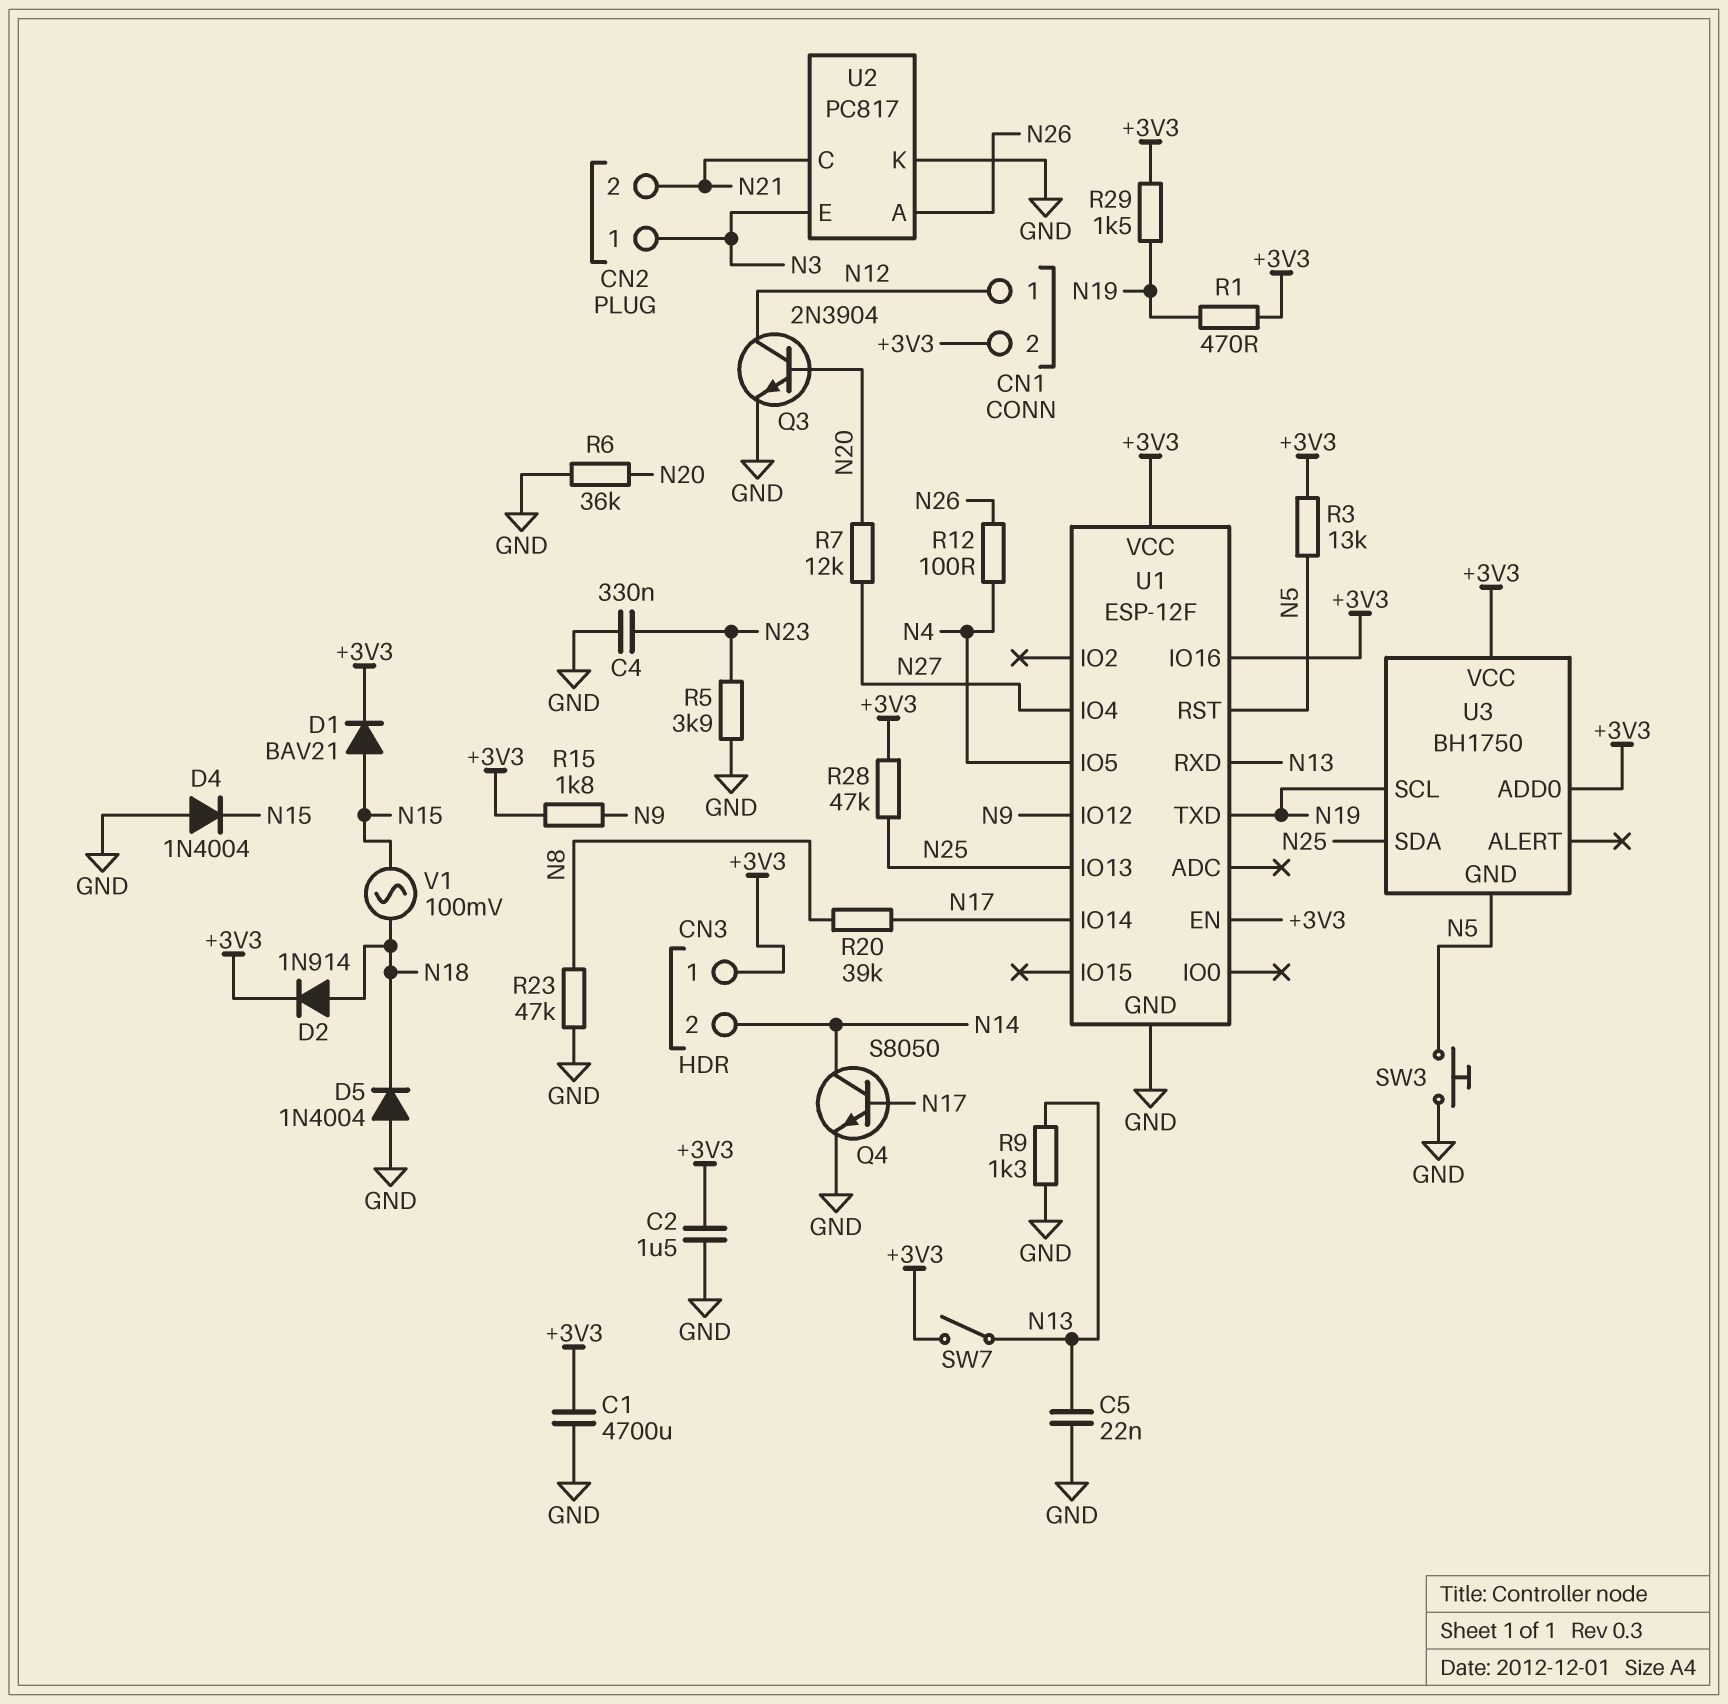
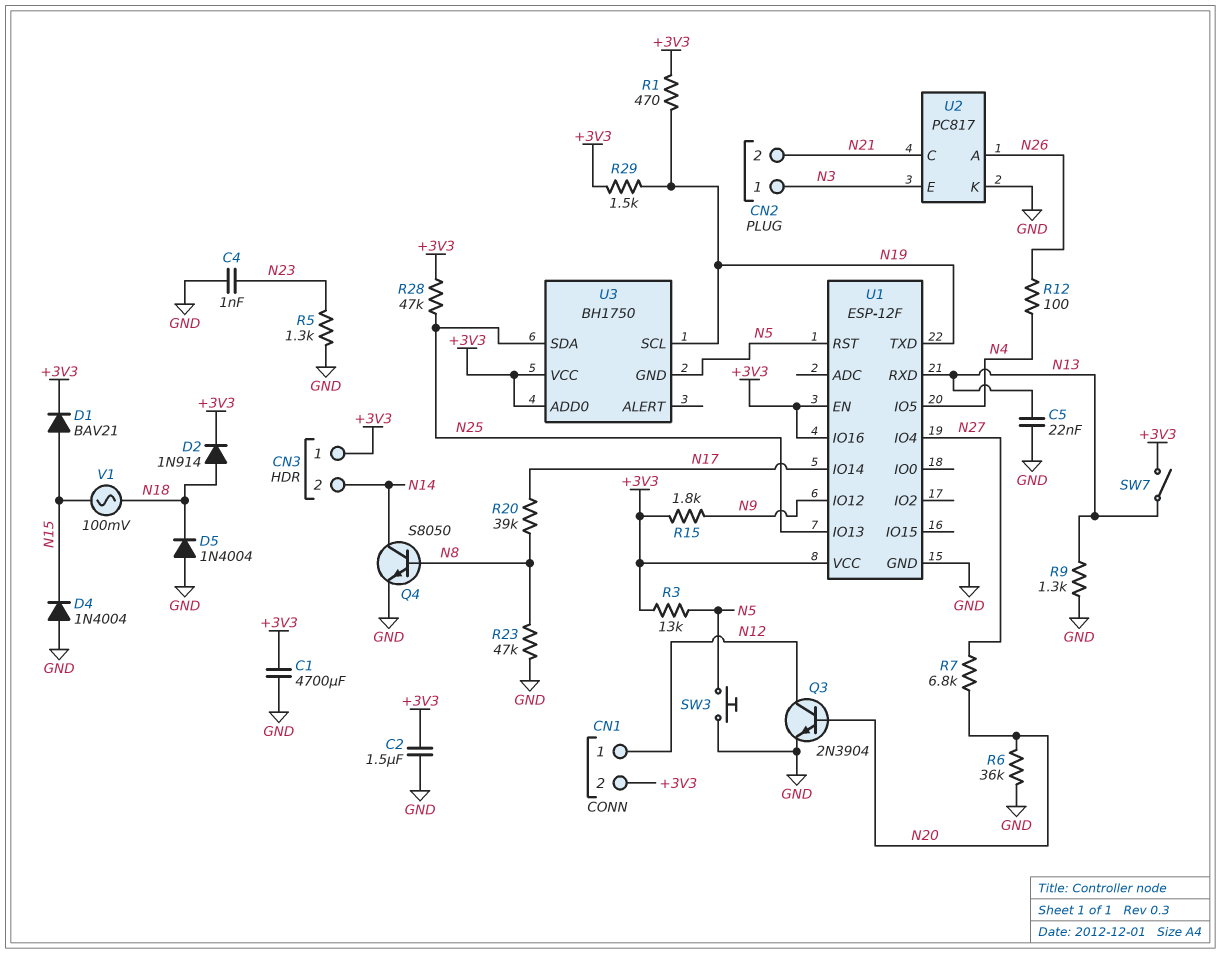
C4: 330nF (GND, N23) -> 1nF (GND, N23)
Q4: NPN S8050 (B N17, C N14, E GND) -> NPN S8050 (B N8, C N14, E GND)
R5: 3.9k (GND, N23) -> 1.3k (GND, N23)
R7: 12k (N20, N27) -> 6.8k (N20, N27)

